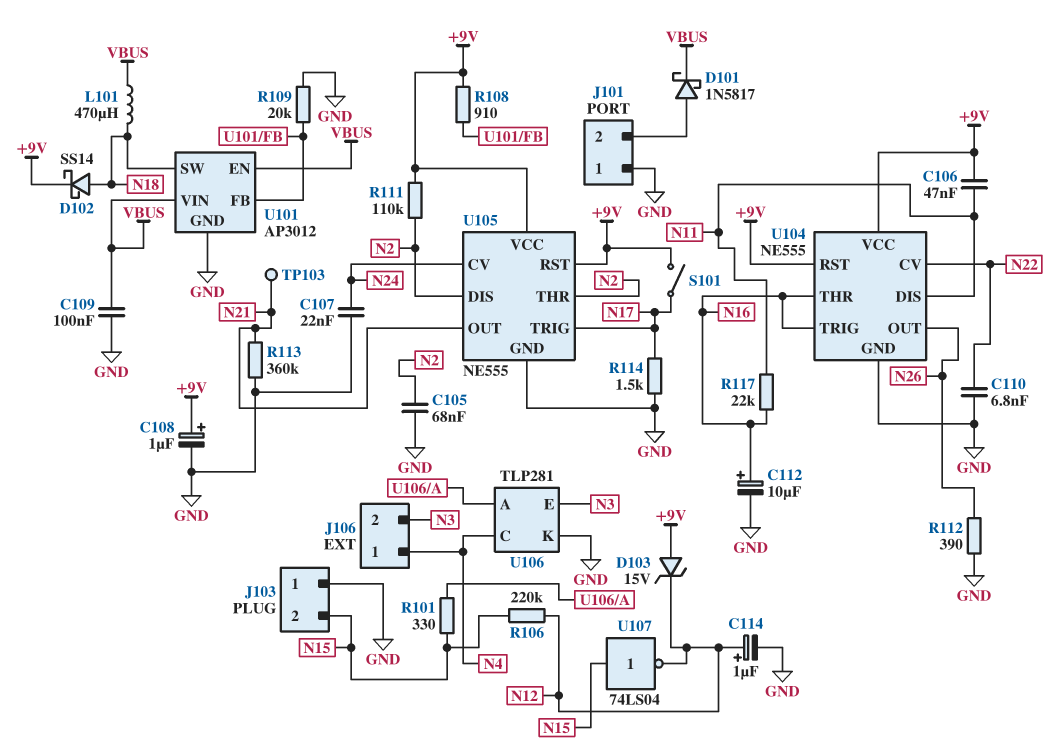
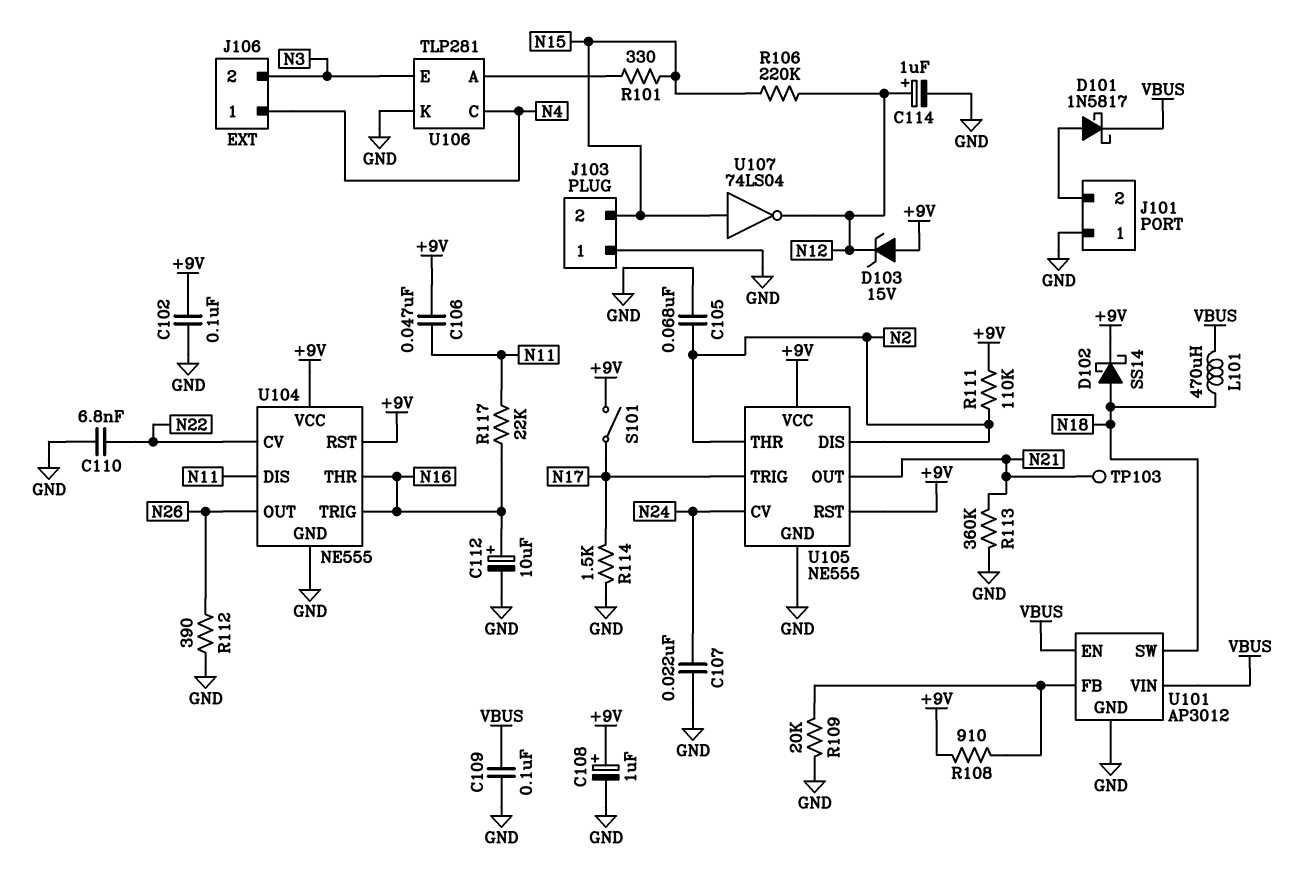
C102: none -> 100nF (+9V, GND)

